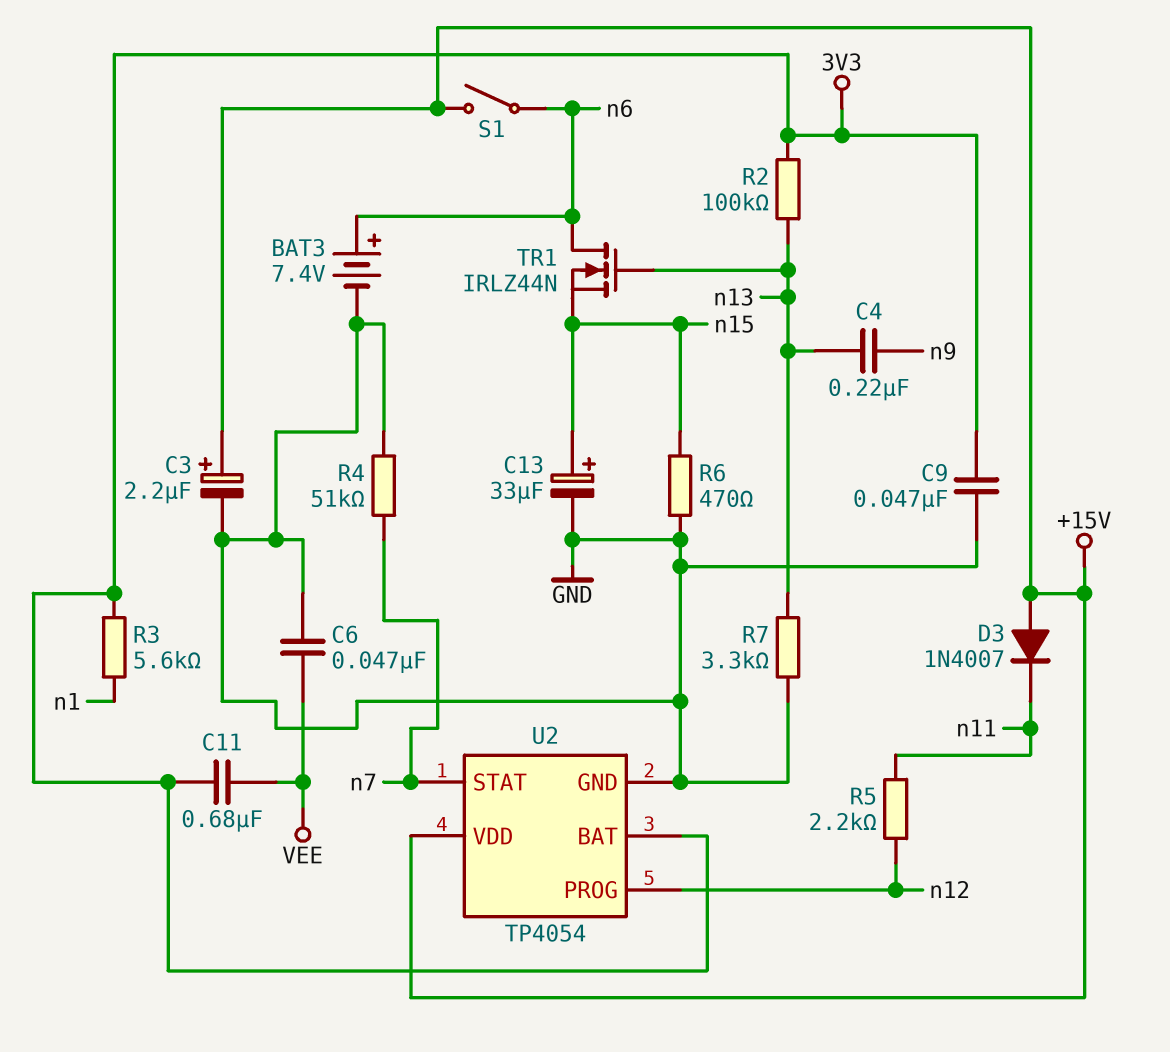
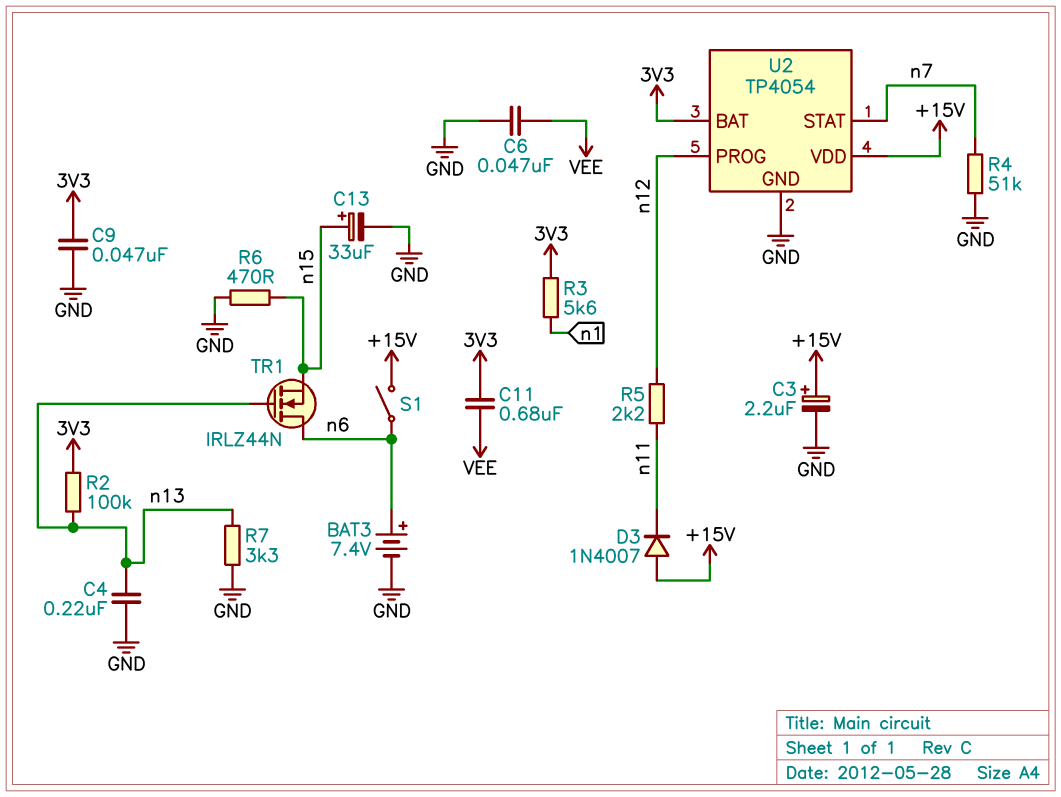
C4: 220nF (n9, n13) -> 220nF (GND, n13)

